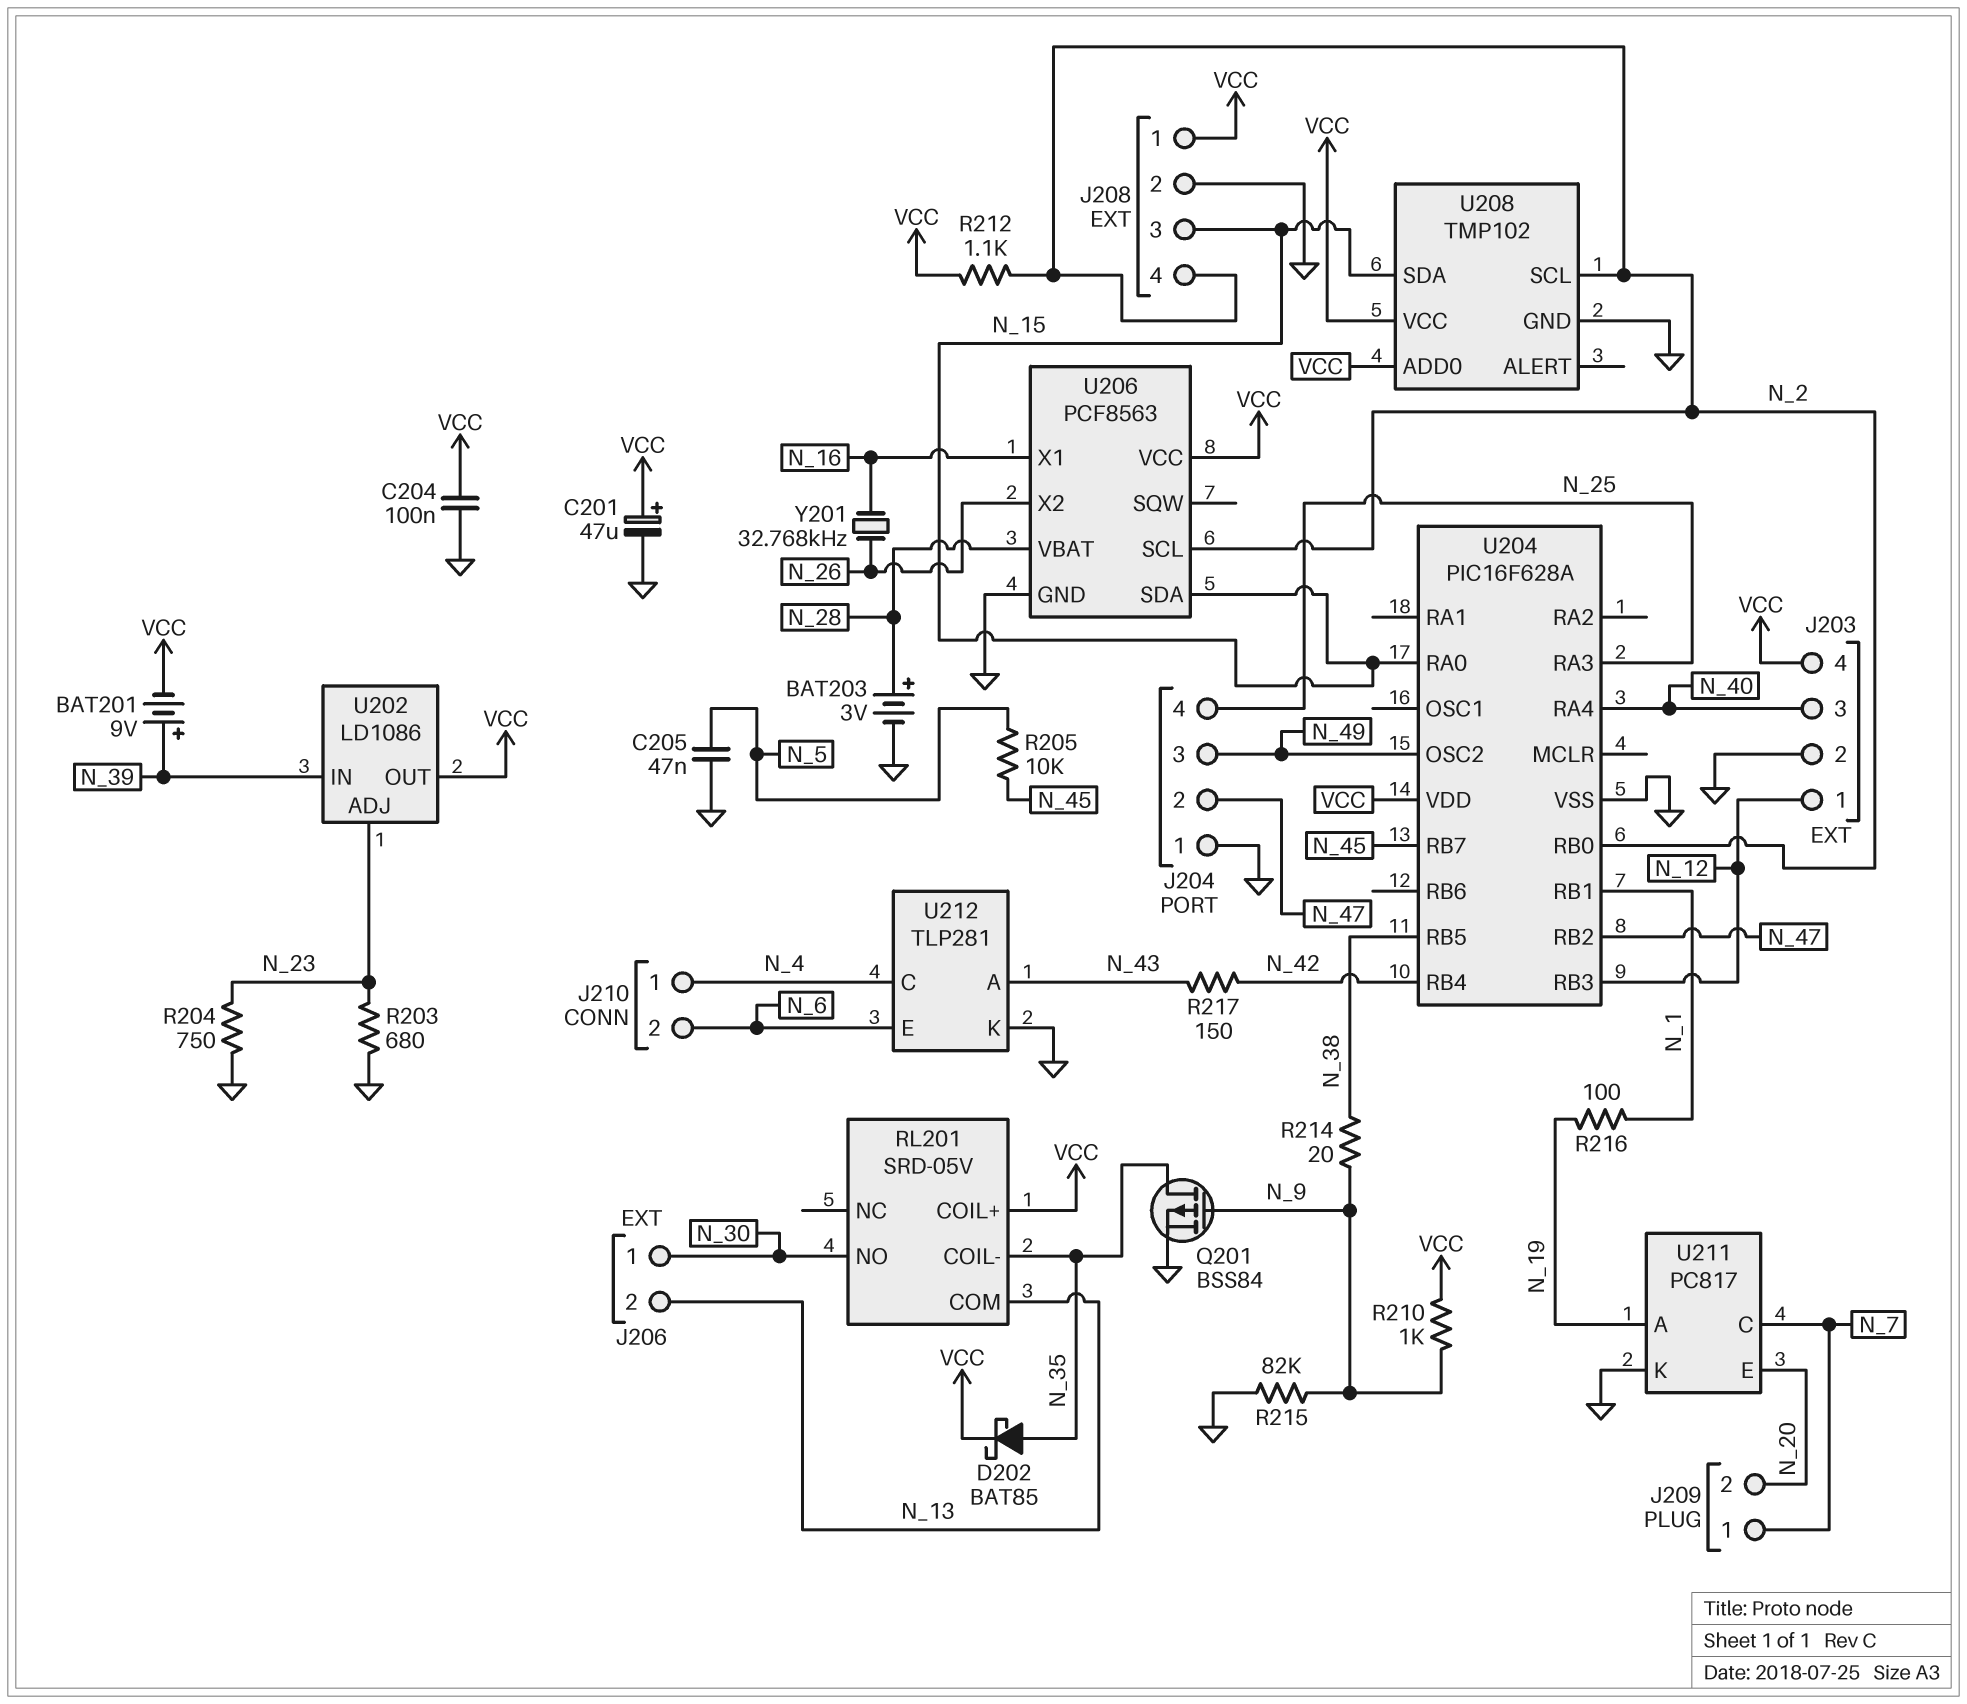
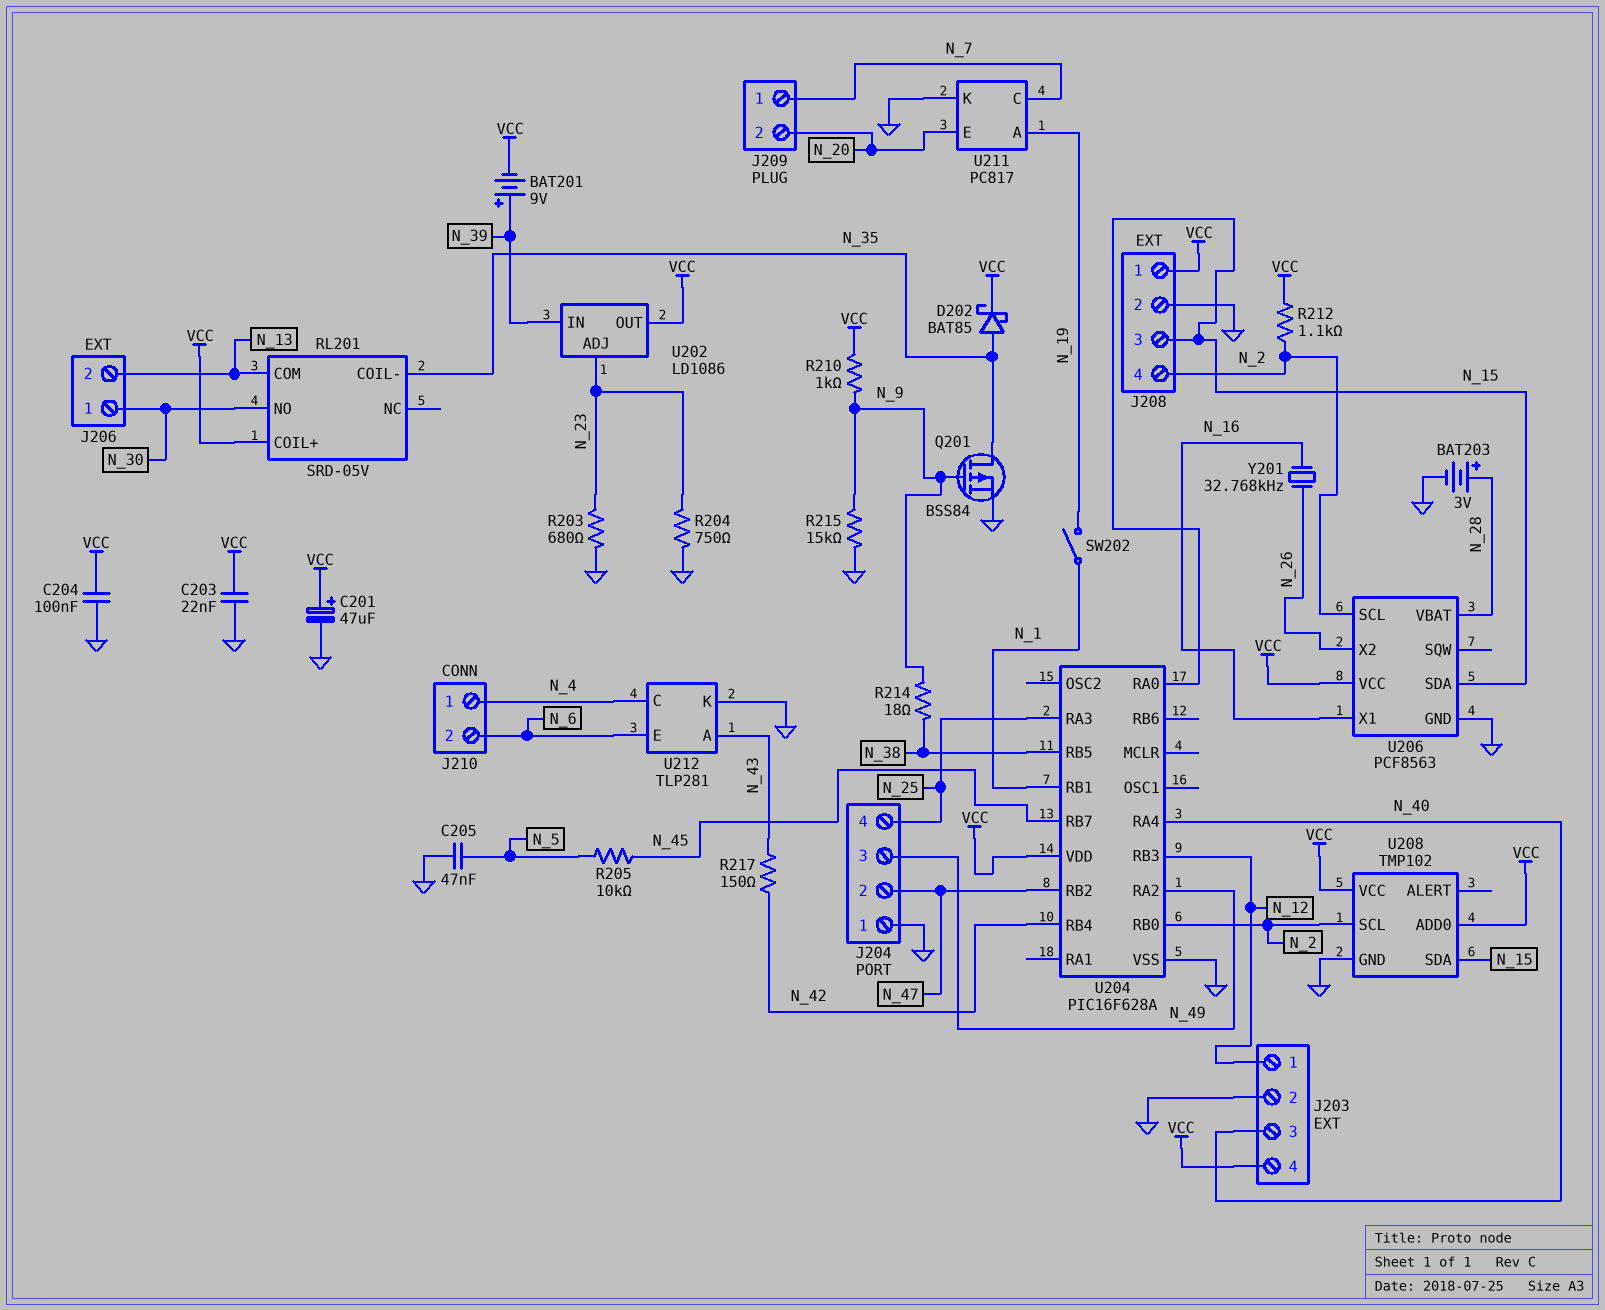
C203: none -> 22nF (GND, VCC)
R214: 20 (N_9, N_38) -> 18 (N_9, N_38)
R215: 82k (GND, N_9) -> 15k (GND, N_9)
R216: 100 (N_1, N_19) -> none
SW202: none -> switch (N_1, N_19)
U204 pin OSC2: N_49 -> none
U204 pin RA2: none -> N_49

